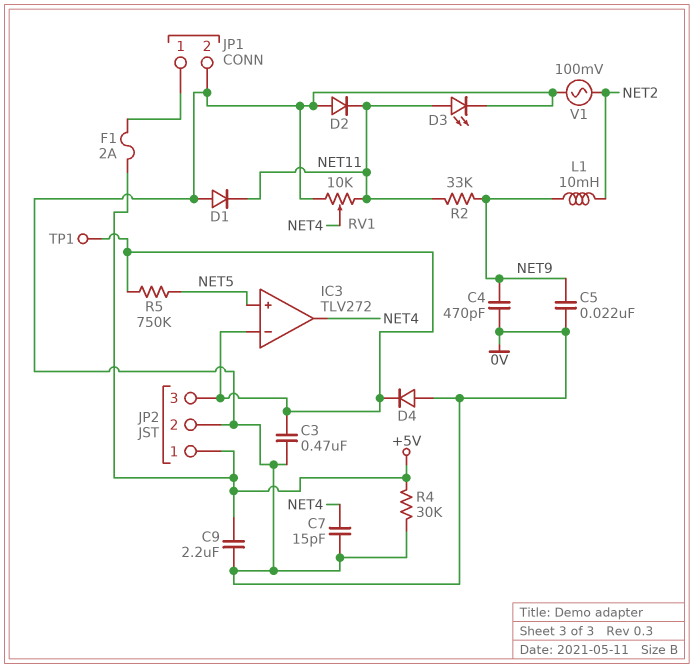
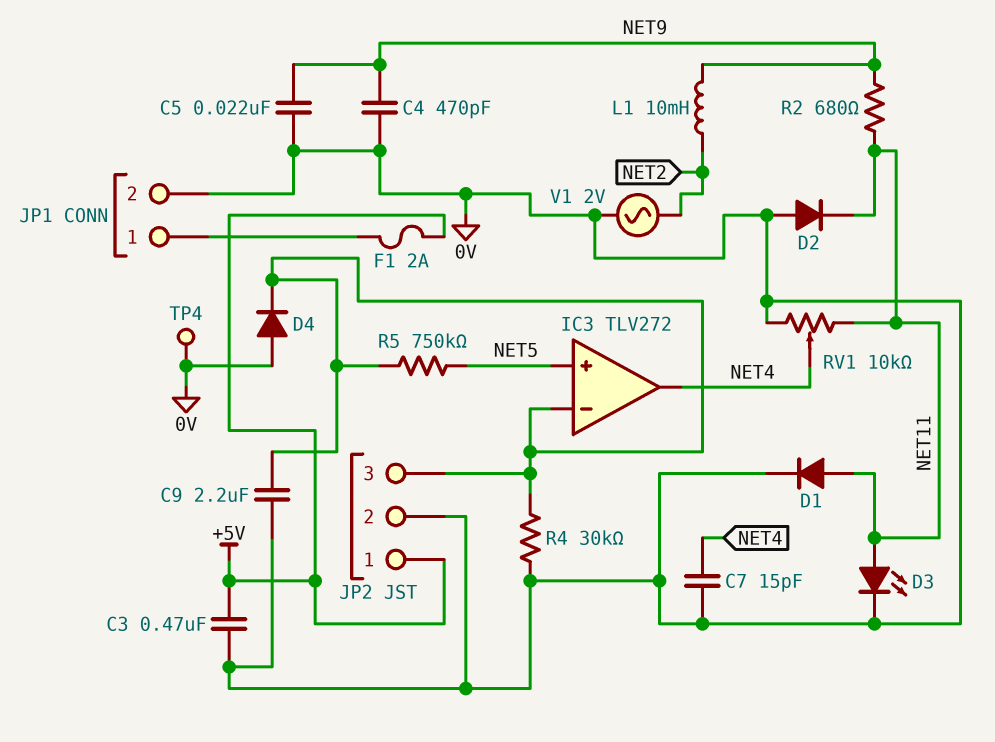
C3: 470nF (0V, IC3/in-) -> 470nF (+5V, 0V)
C9: 2.2uF (+5V, 0V) -> 2.2uF (0V, IC3/in-)
D1: diode (A 0V, K NET11) -> diode (A NET11, K 0V)
R2: 33k (NET9, NET11) -> 680 (NET9, NET11)
R4: 30k (+5V, 0V) -> 30k (0V, IC3/in-)
TP1: test point (IC3/in-) -> none
TP4: none -> test point (0V)
V1: AC 100mV (0V, NET2) -> AC 2V (0V, NET2)

